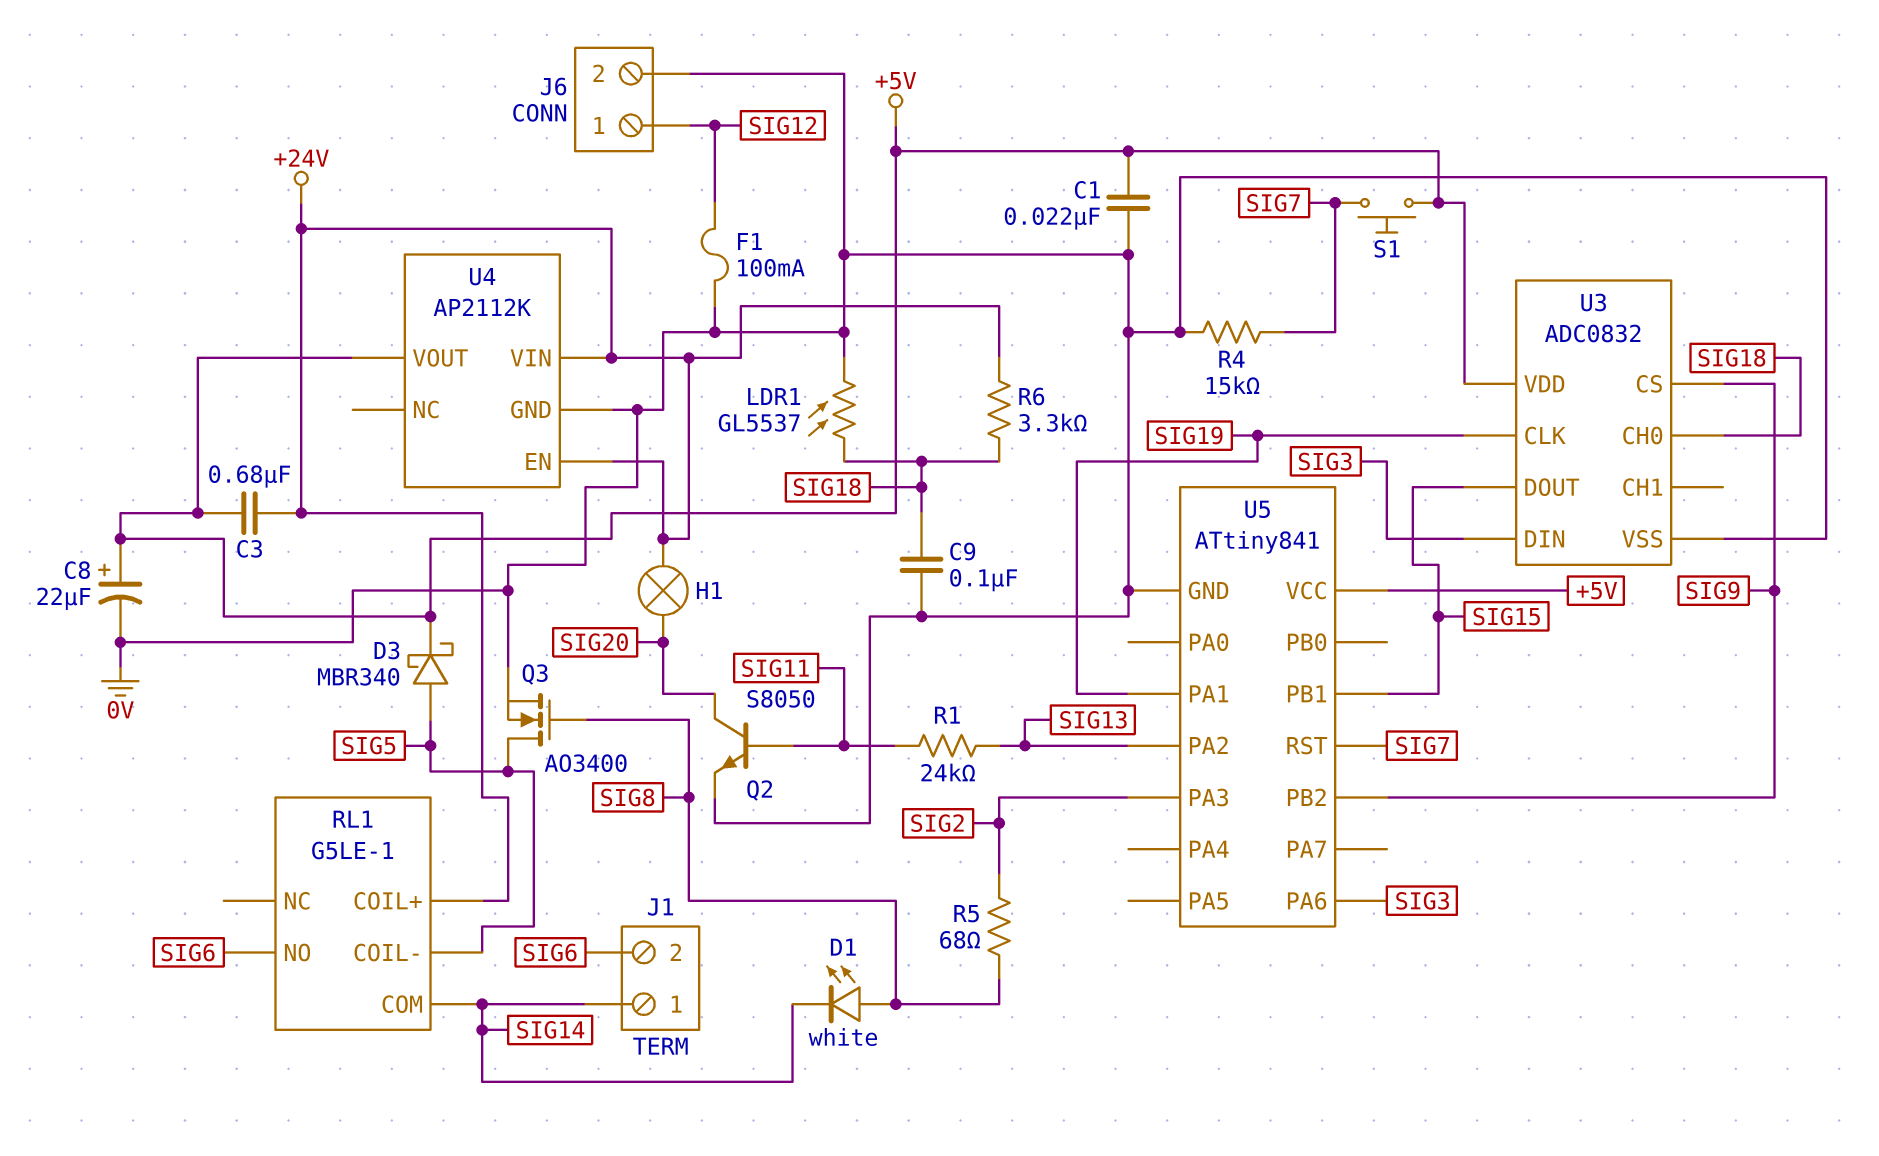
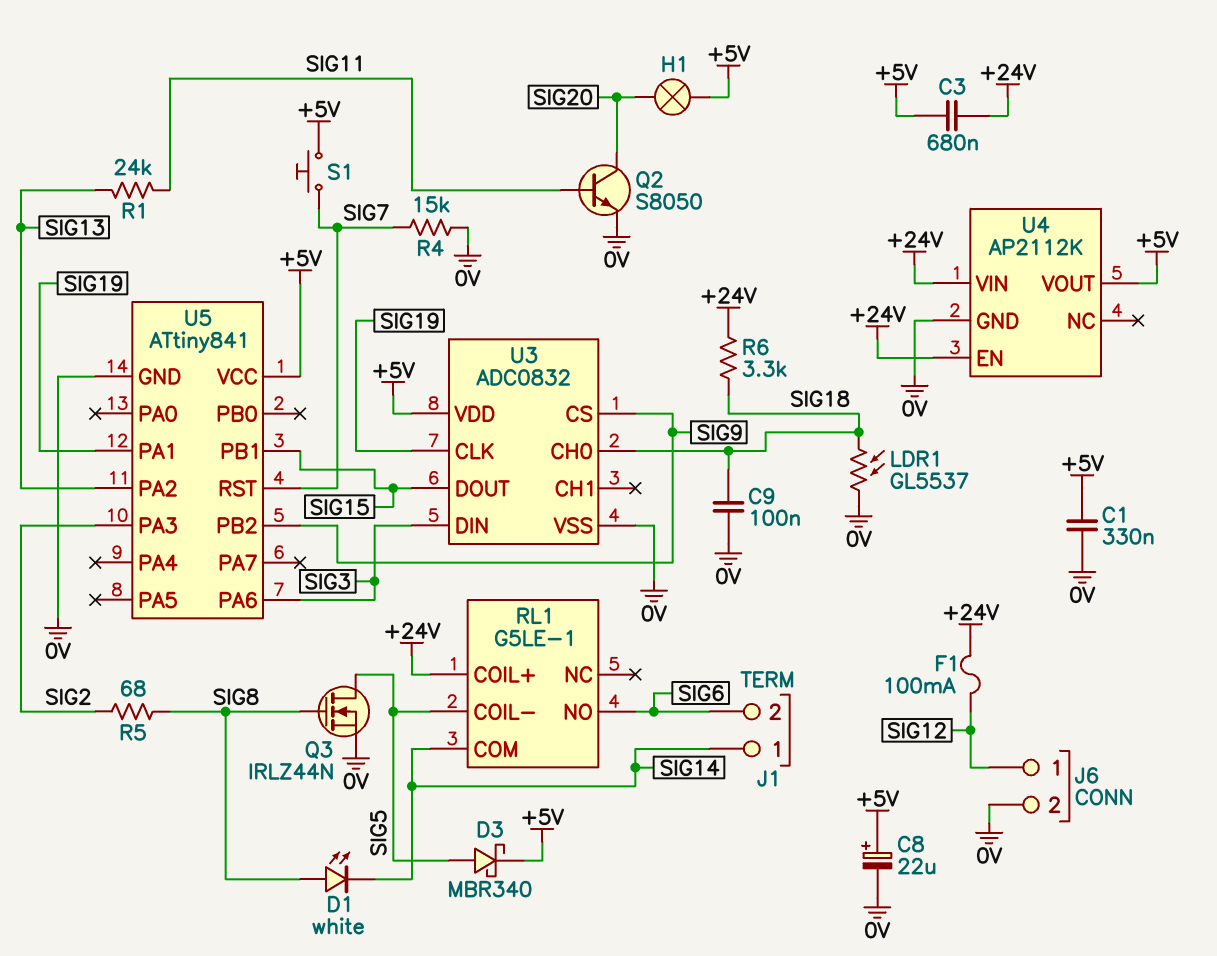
C1: 22nF (+5V, 0V) -> 330nF (+5V, 0V)
F1: 100mA (0V, SIG12) -> 100mA (+24V, SIG12)
H1: lamp (+24V, SIG20) -> lamp (+5V, SIG20)
Q3: NMOS AO3400 (G SIG8, D SIG5, S 0V) -> NMOS IRLZ44N (G SIG8, D SIG5, S 0V)

